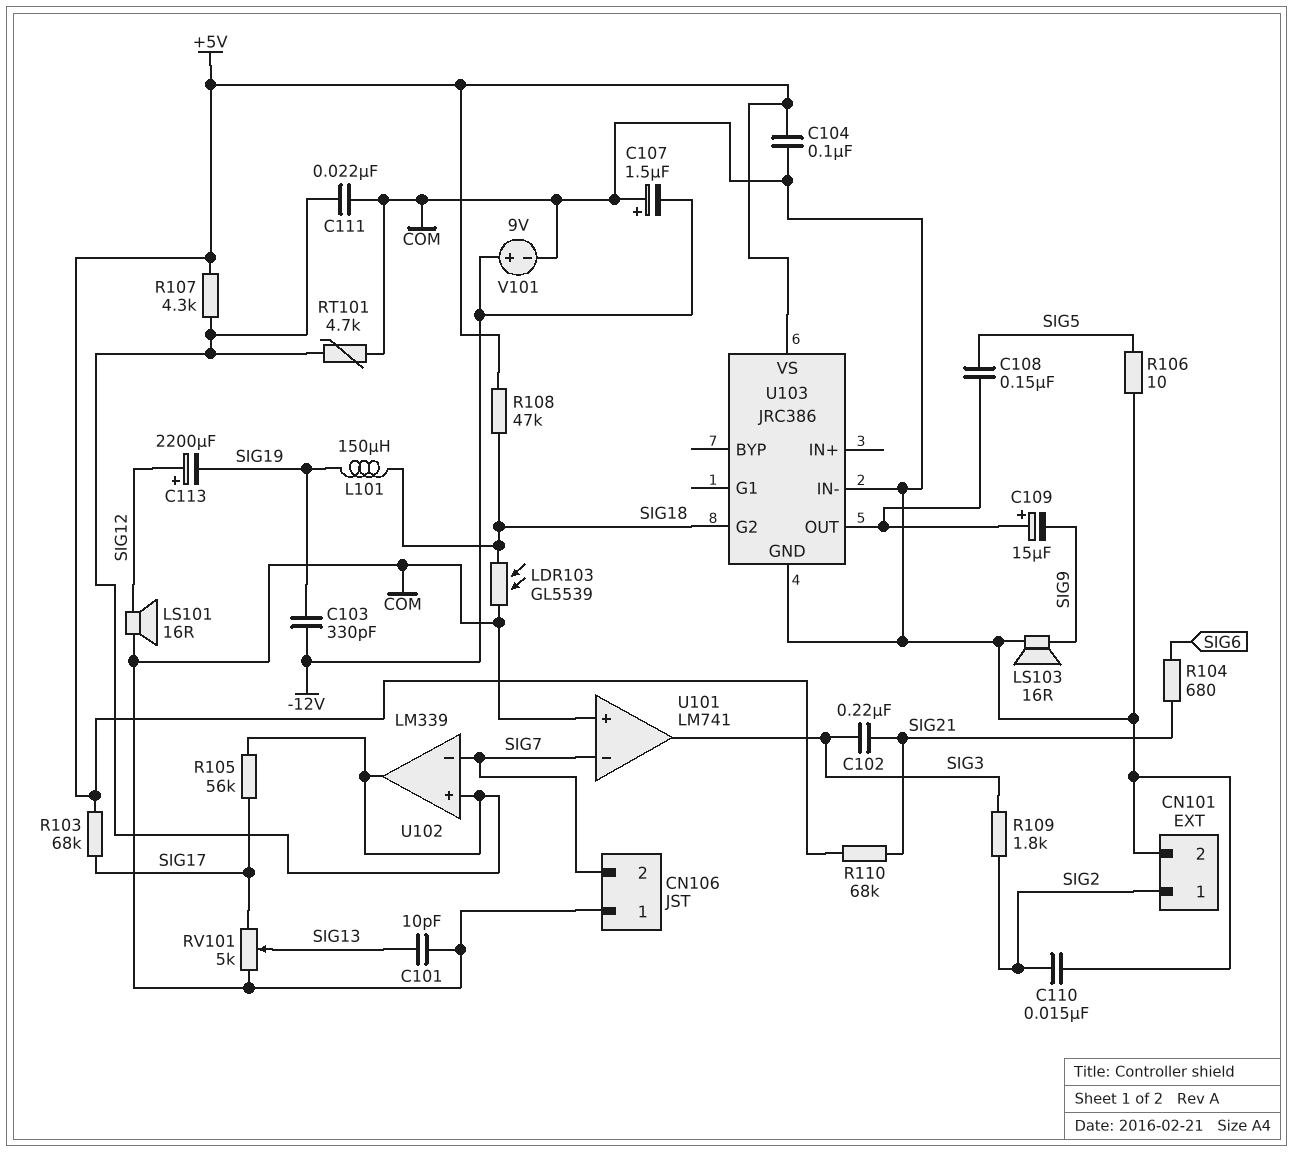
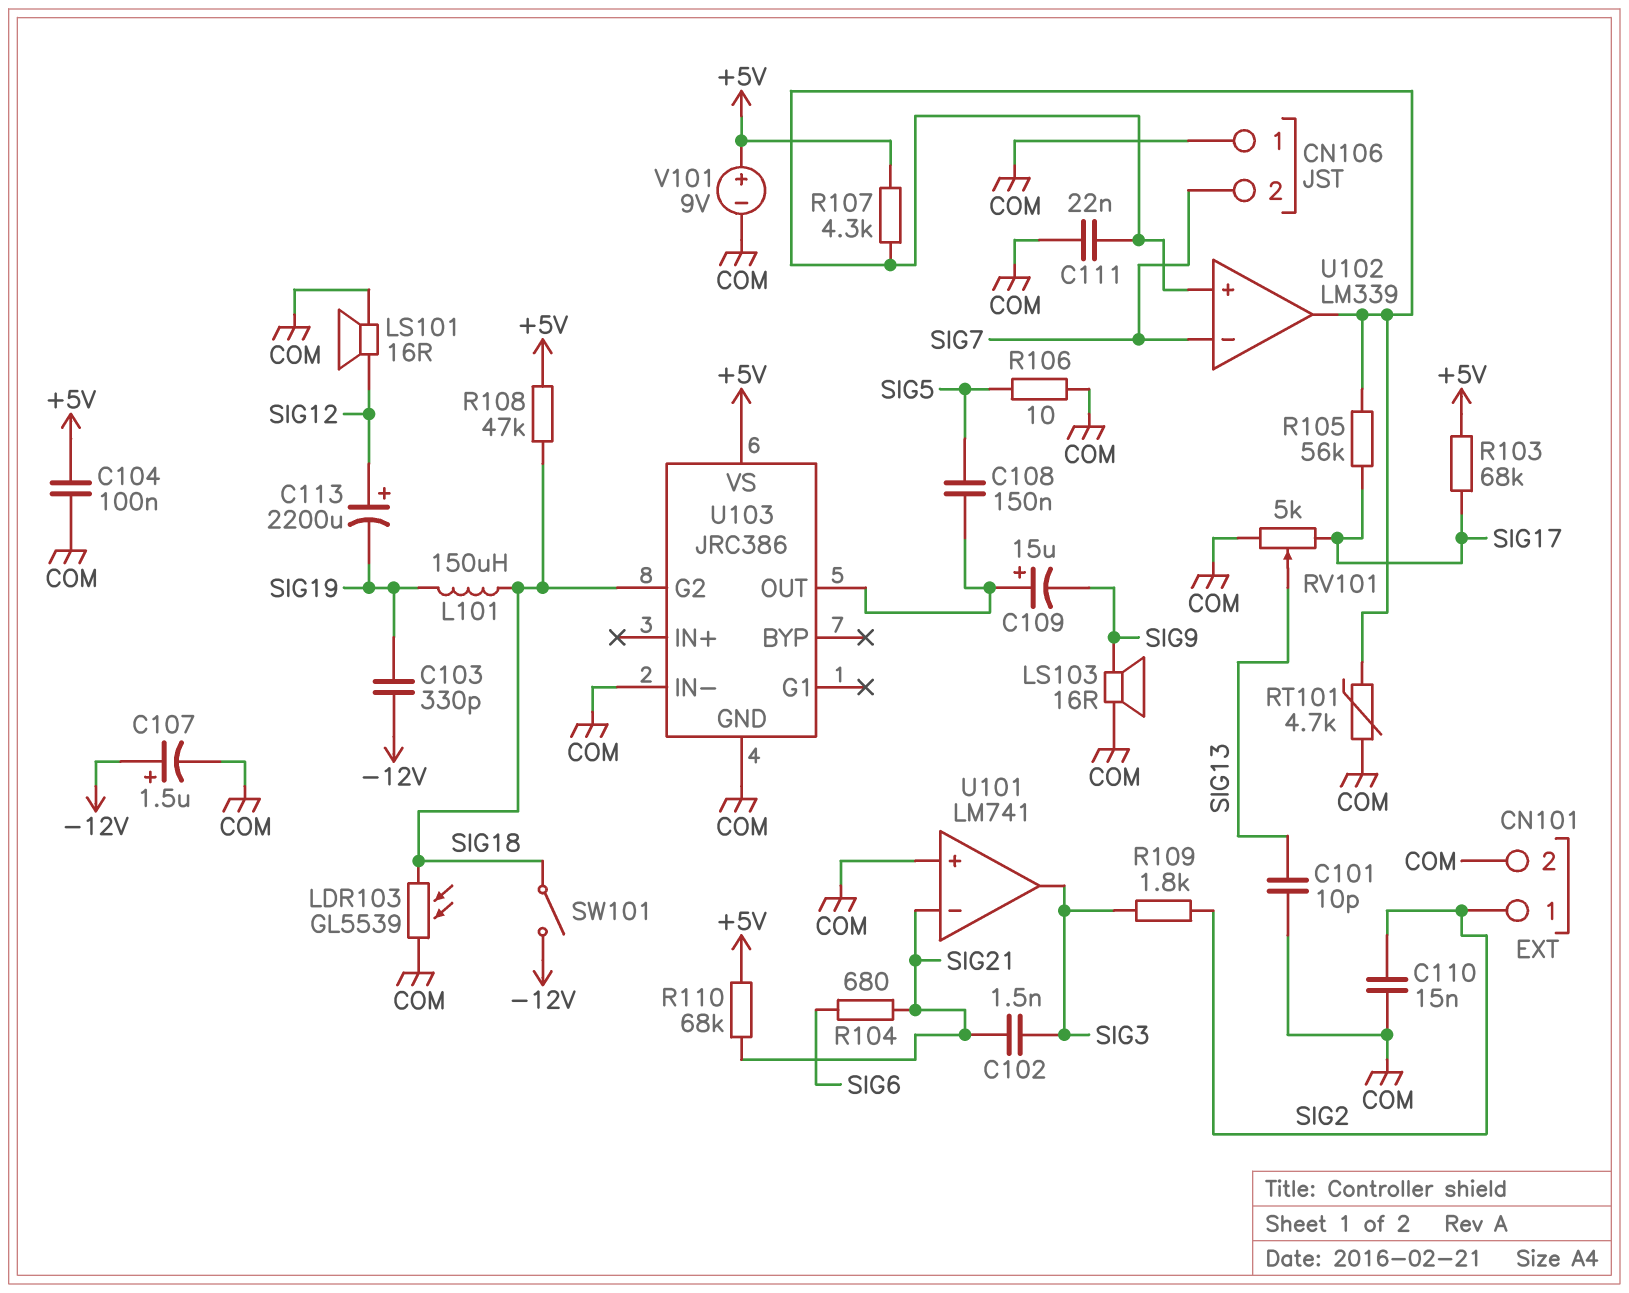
C102: 220nF (SIG3, SIG21) -> 1.5nF (SIG3, SIG21)
C107: 1.5uF (plus COM, minus -12V) -> 1.5uF (plus -12V, minus COM)
SW101: none -> switch (-12V, SIG18)
U101 pin in-: SIG7 -> SIG21
V101: 9V (plus -12V, minus COM) -> 9V (plus +5V, minus COM)

